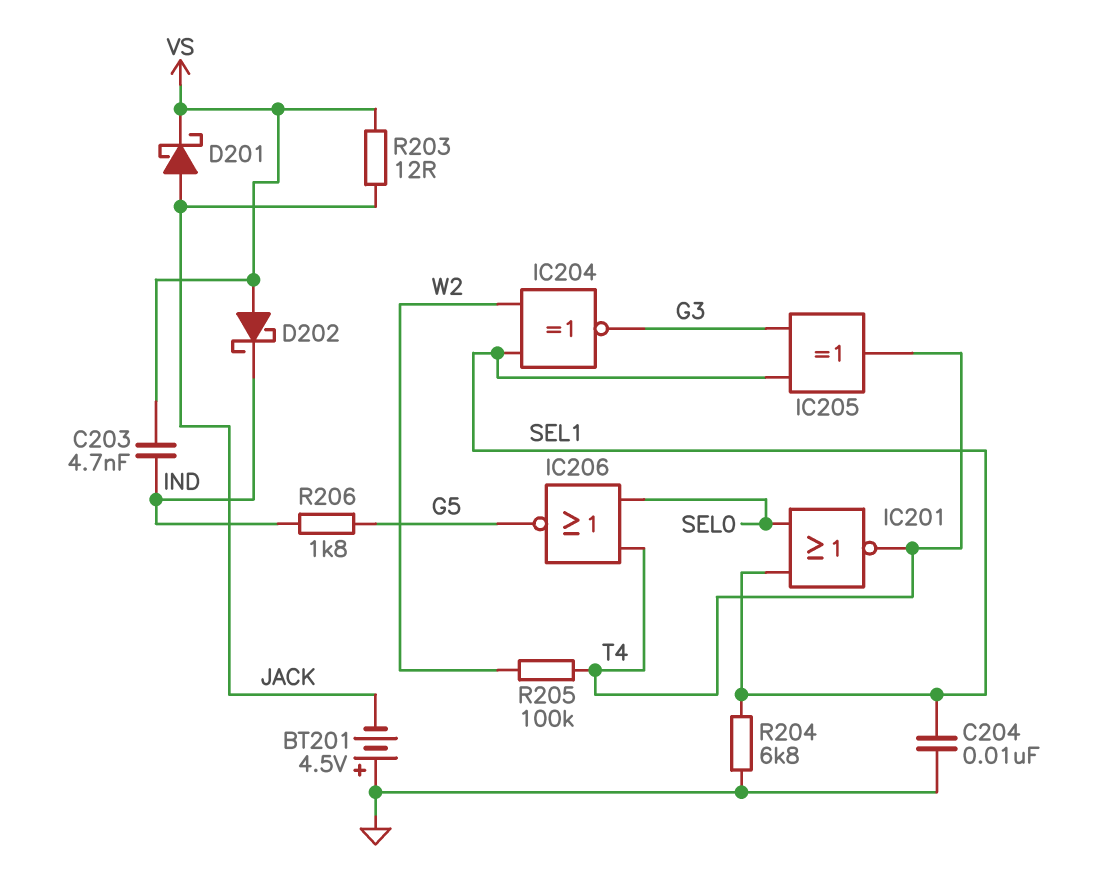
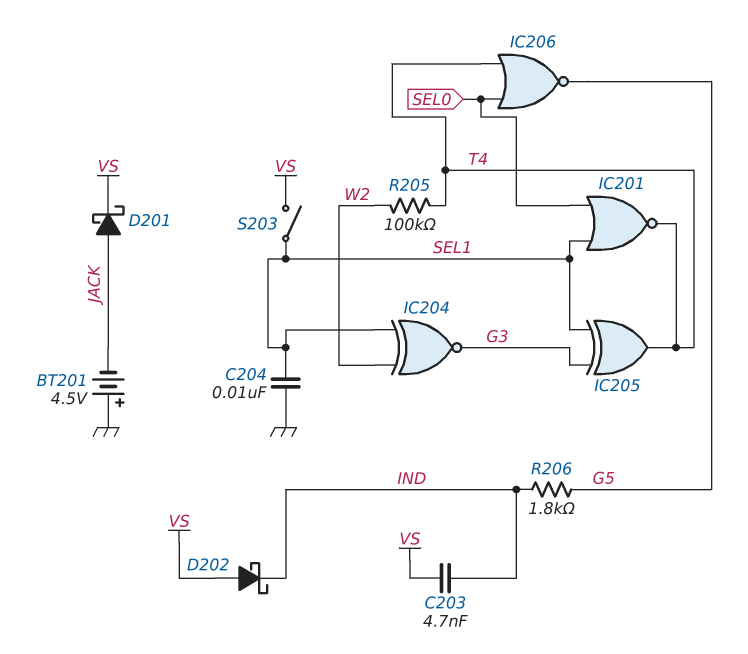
R203: 12 (JACK, VS) -> none
R204: 6.8k (GND, SEL1) -> none
S203: none -> switch (SEL1, VS)

